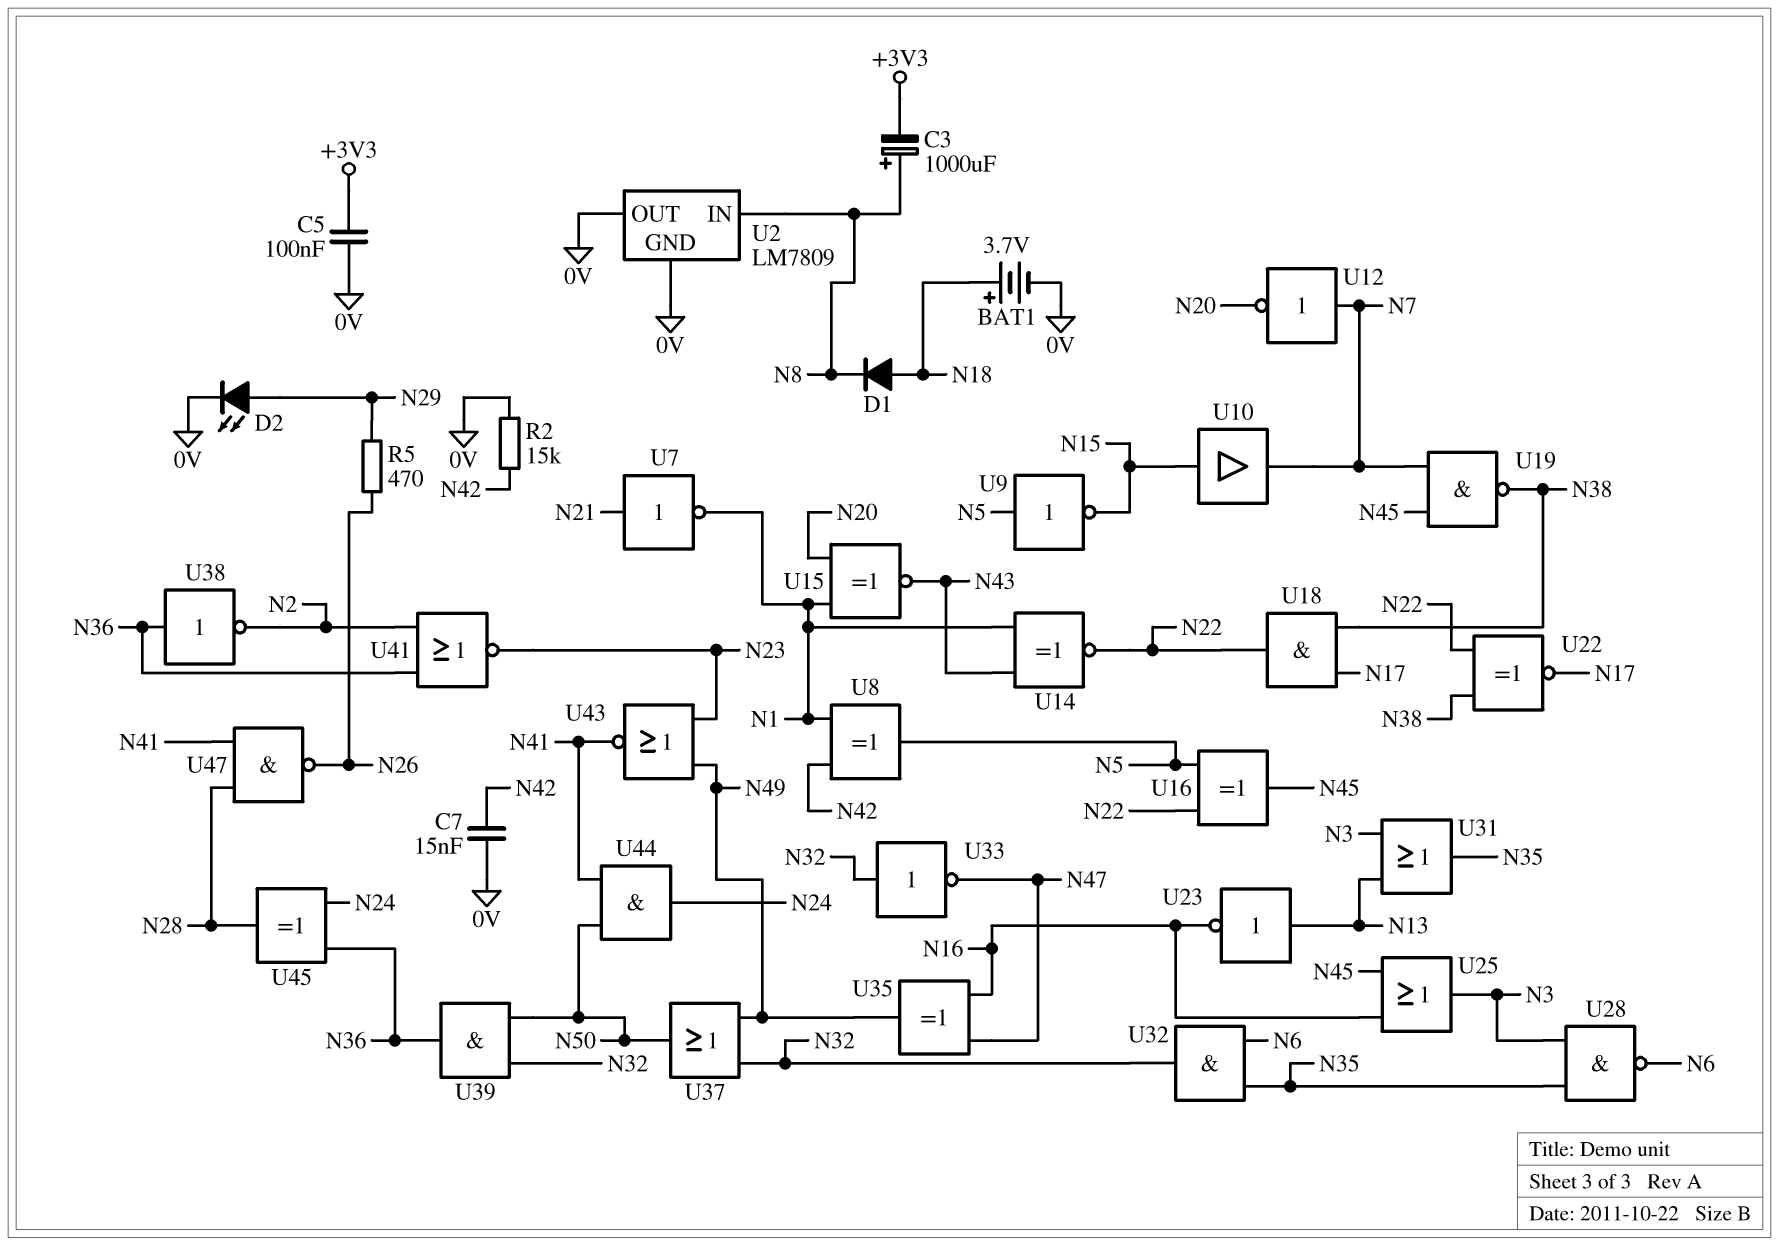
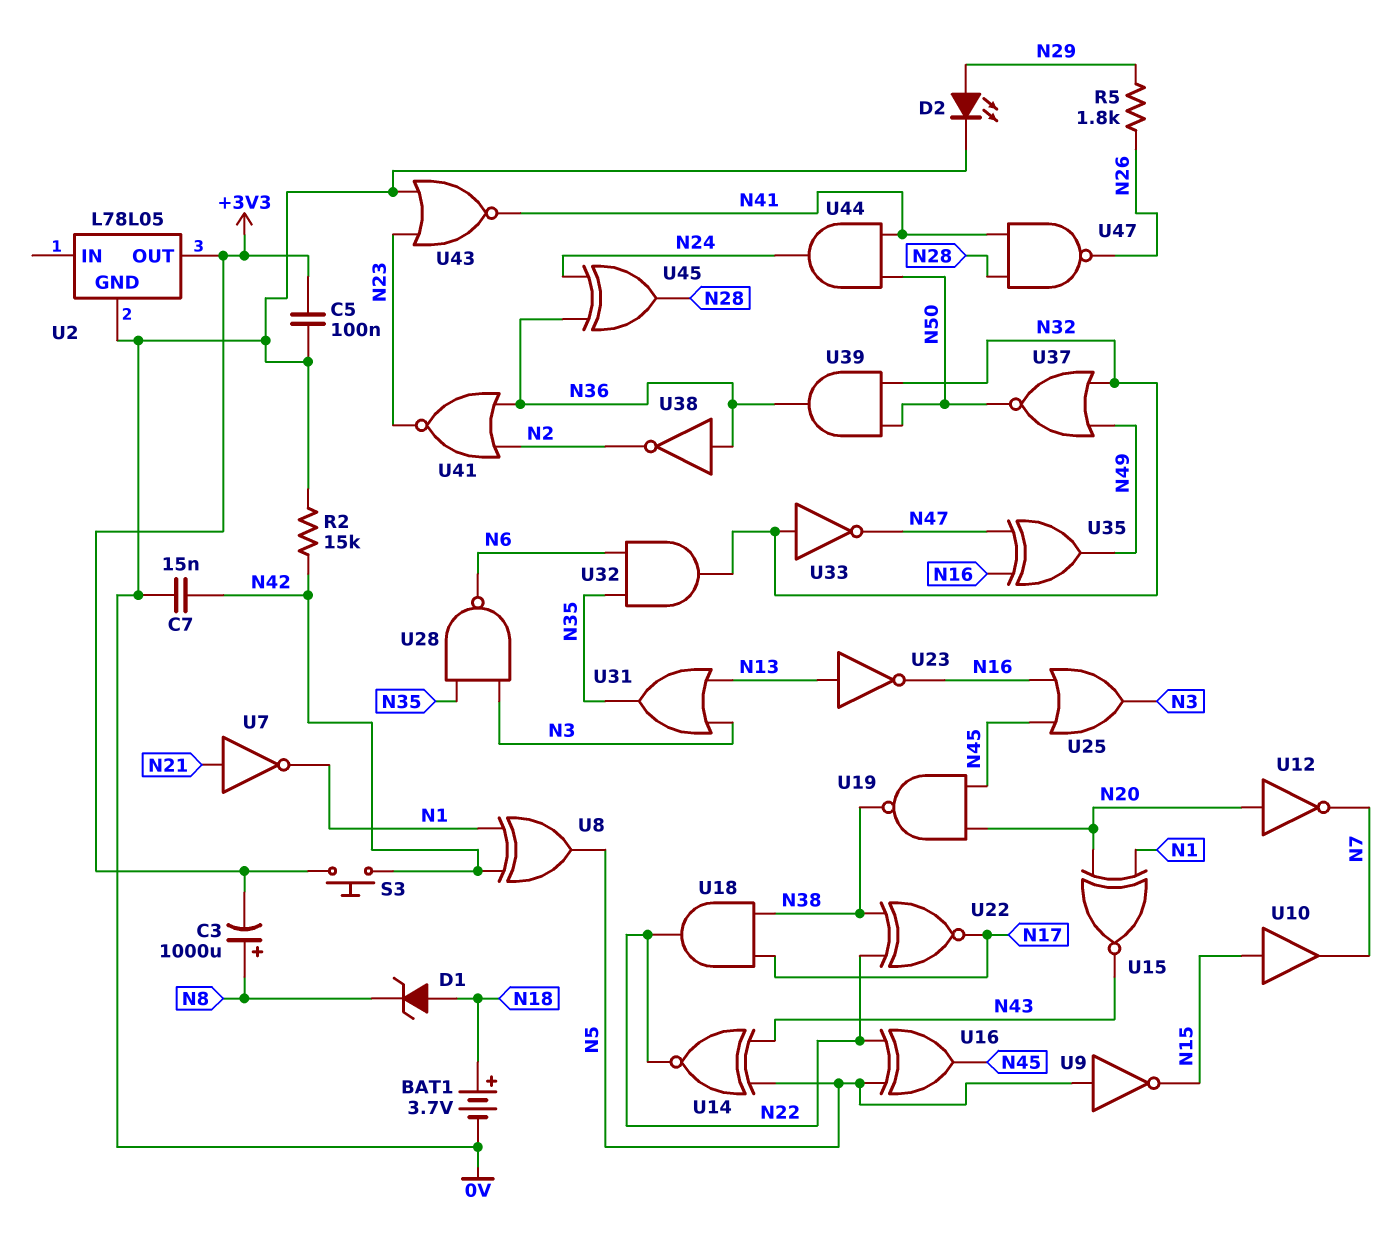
D1: diode (A N18, K N8) -> zener (A N18, K N8)
R5: 470 (N26, N29) -> 1.8k (N26, N29)
S3: none -> button (+3V3, N42)
U2: LM7809 -> L78L05
U2 pin IN: N8 -> none
U2 pin OUT: 0V -> +3V3
U12: NOT (in N7, out N20) -> NOT (in N20, out N7)
U14: XNOR (in N1, in N43, out N22) -> XNOR (in N5, in N43, out N22)
U19: NAND (in N7, in N45, out N38) -> NAND (in N20, in N45, out N38)
U37: OR (in N32, in N49, out N50) -> NOR (in N32, in N49, out N50)
U43: NOR (in N23, in N49, out N41) -> NOR (in 0V, in N23, out N41)

